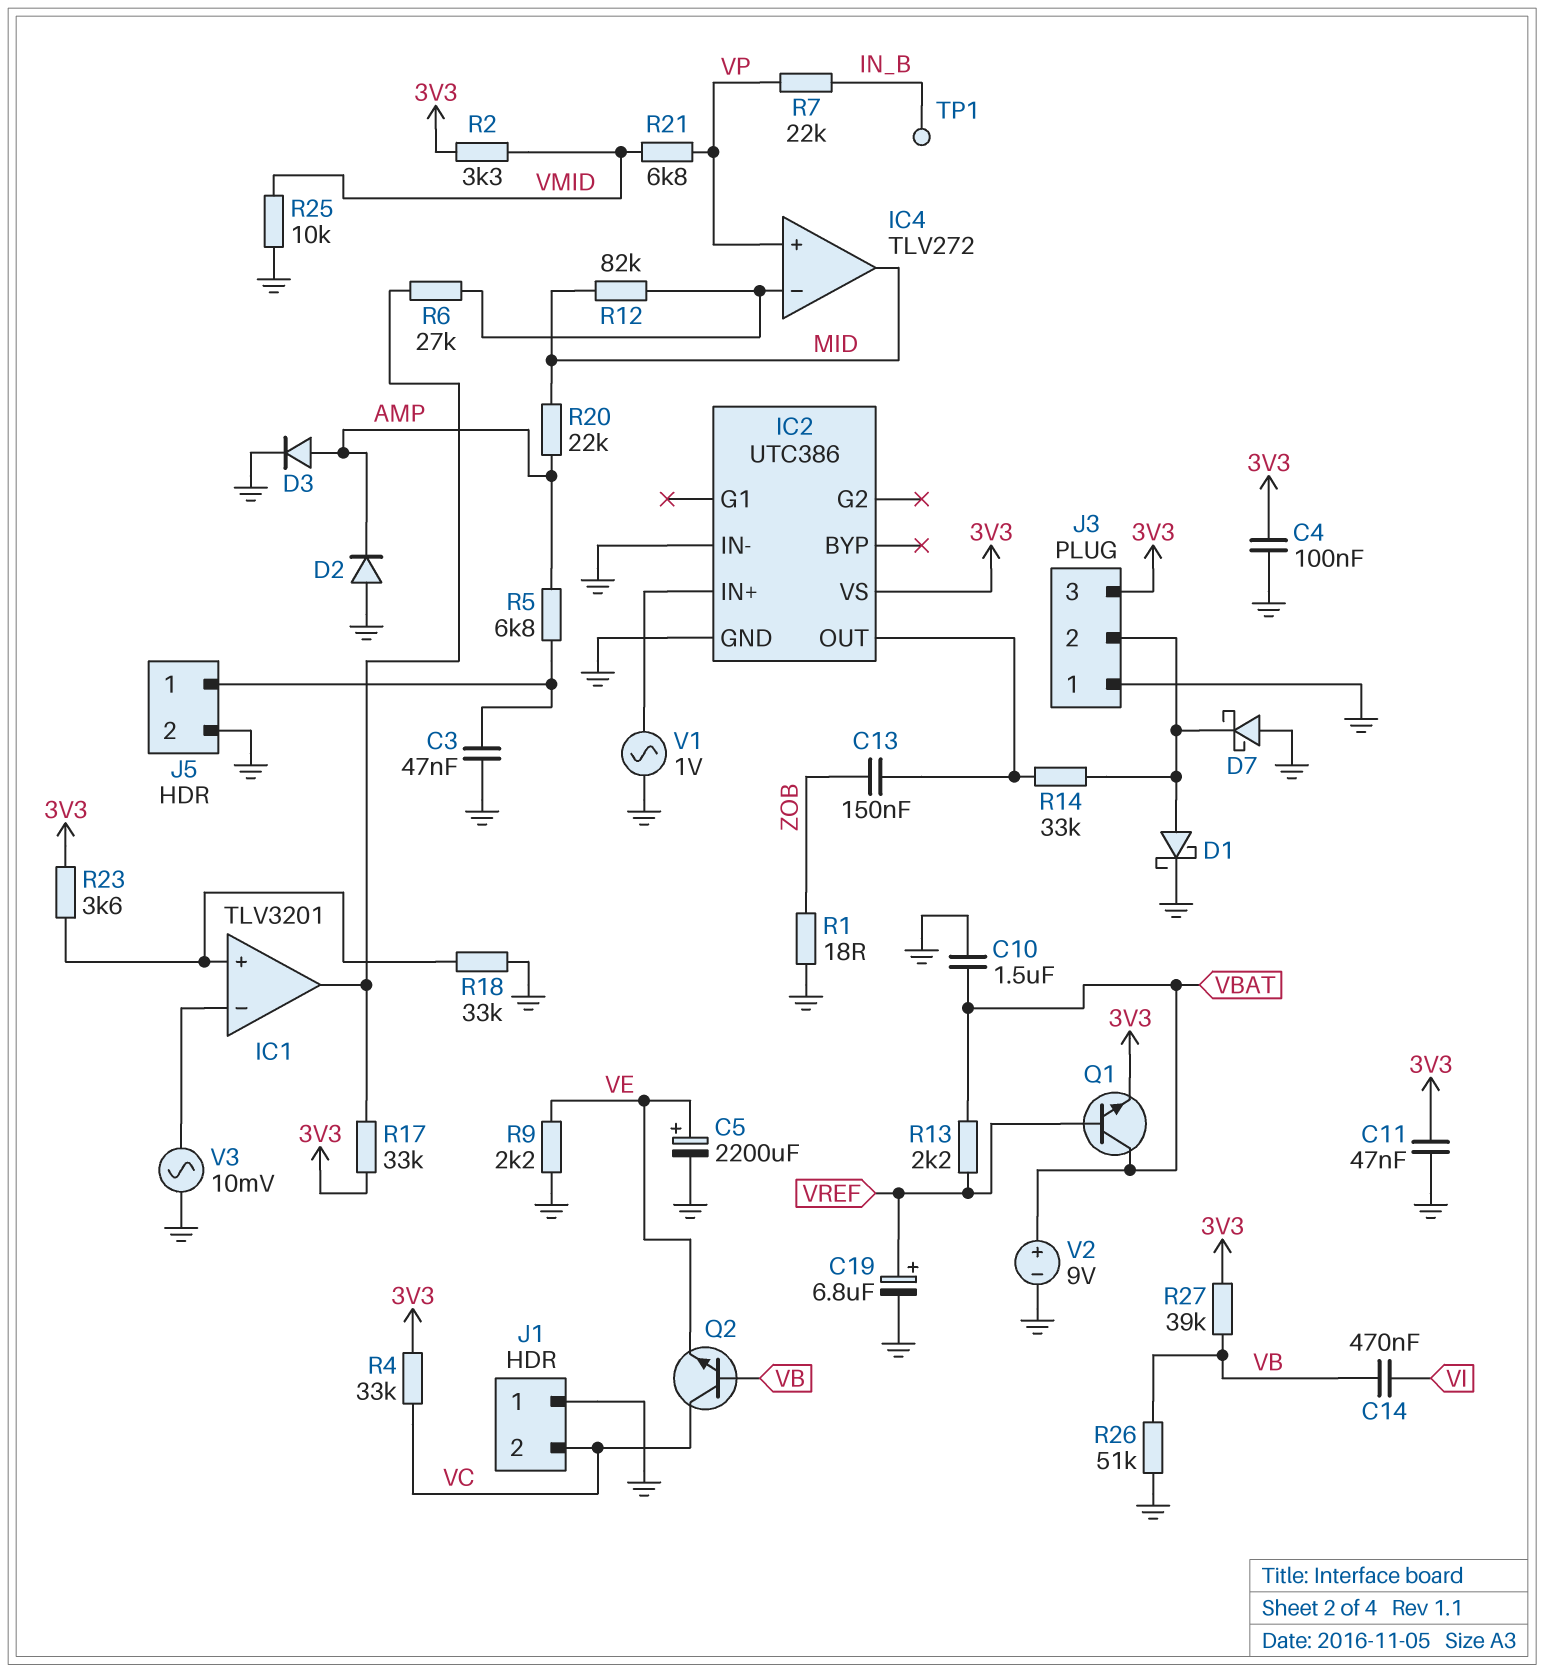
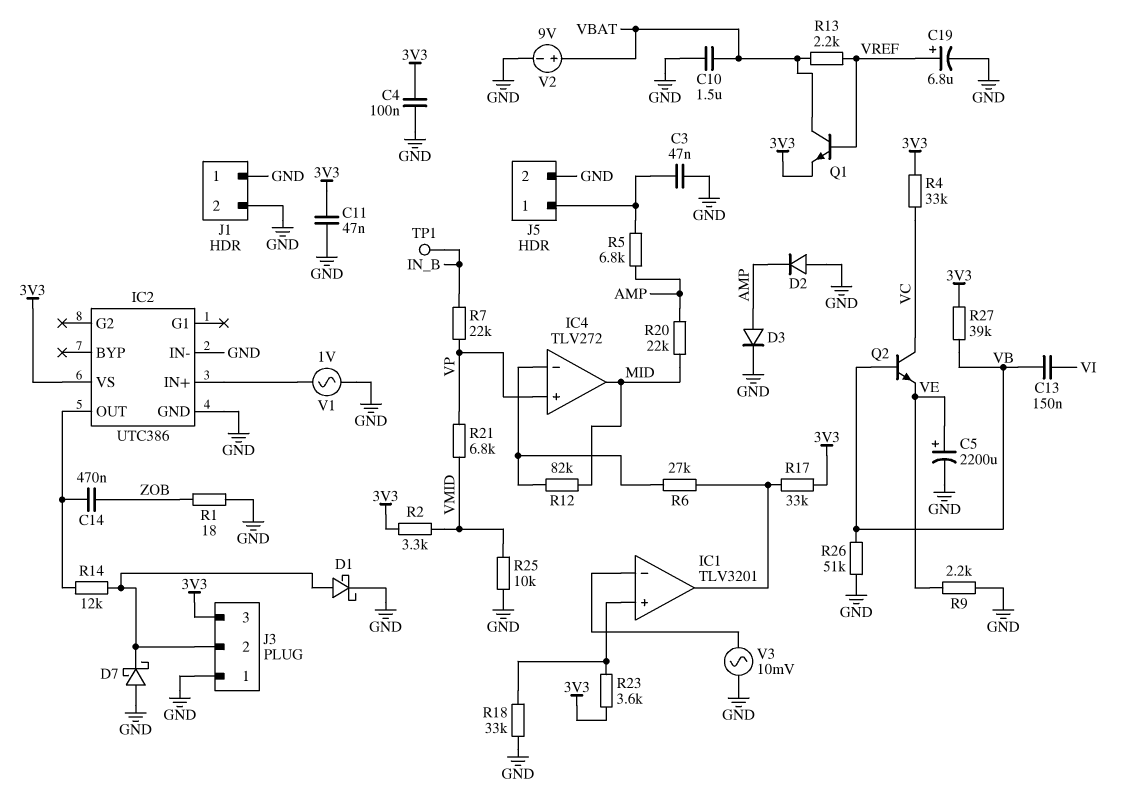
C13: 150nF (IC2/OUT, ZOB) -> 150nF (VB, VI)
C14: 470nF (VB, VI) -> 470nF (IC2/OUT, ZOB)
J1 pin 2: VC -> GND
R14: 33k (IC2/OUT, J3/2) -> 12k (IC2/OUT, J3/2)

